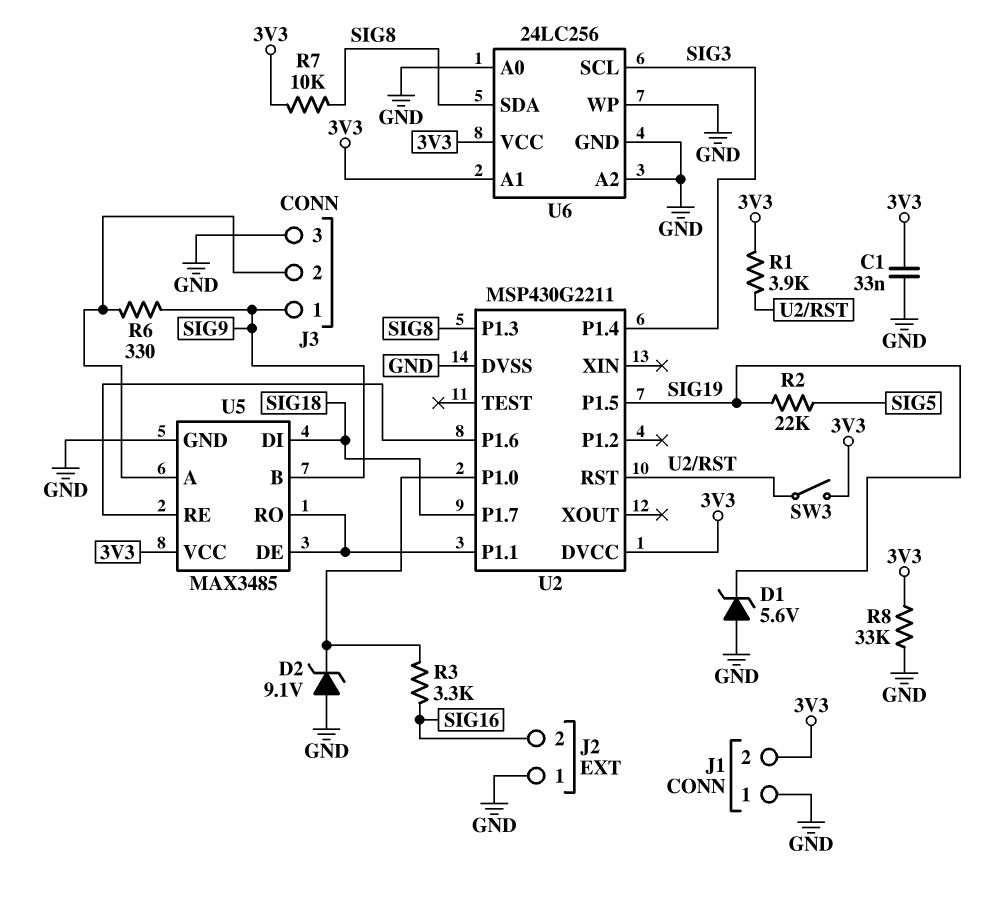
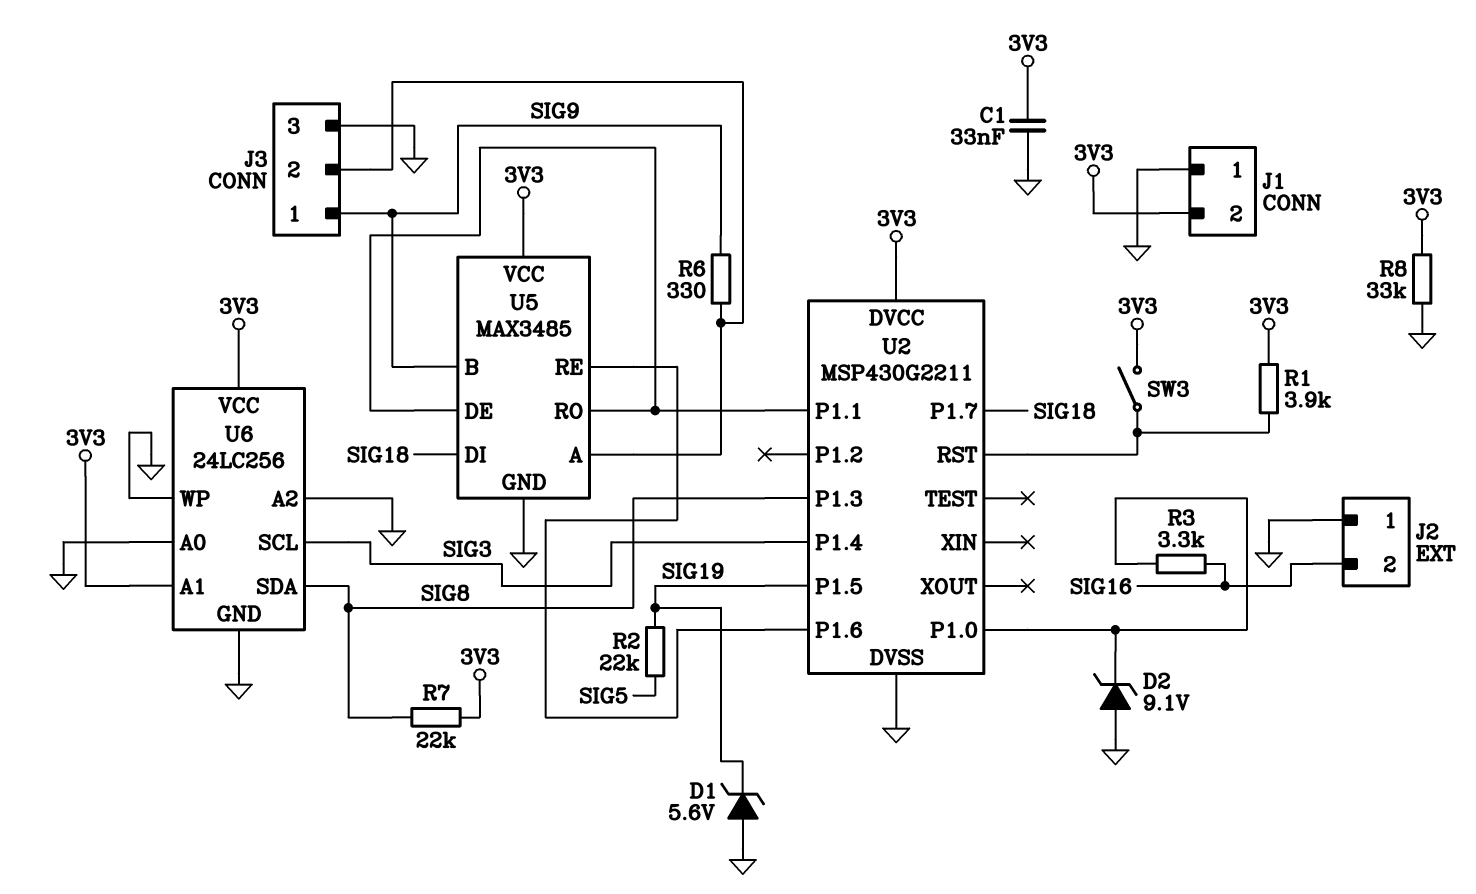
R7: 10k (3V3, SIG8) -> 22k (3V3, SIG8)

